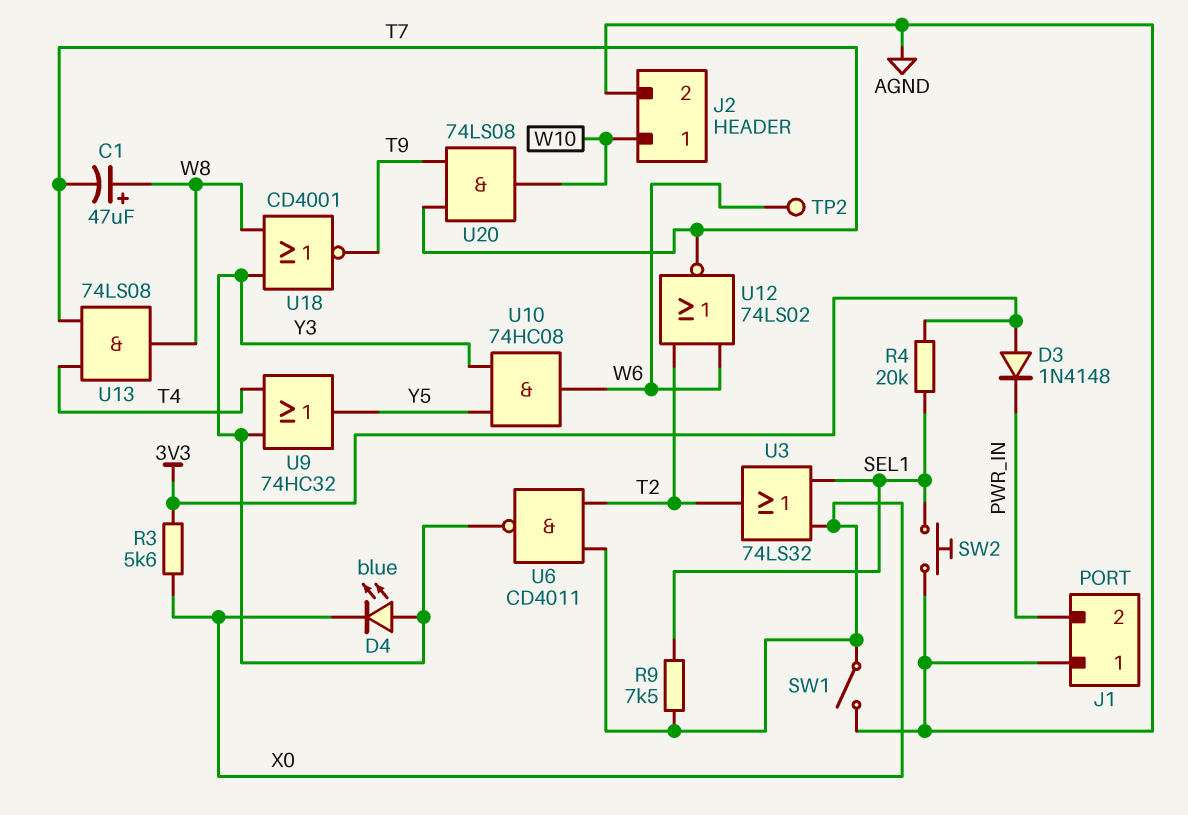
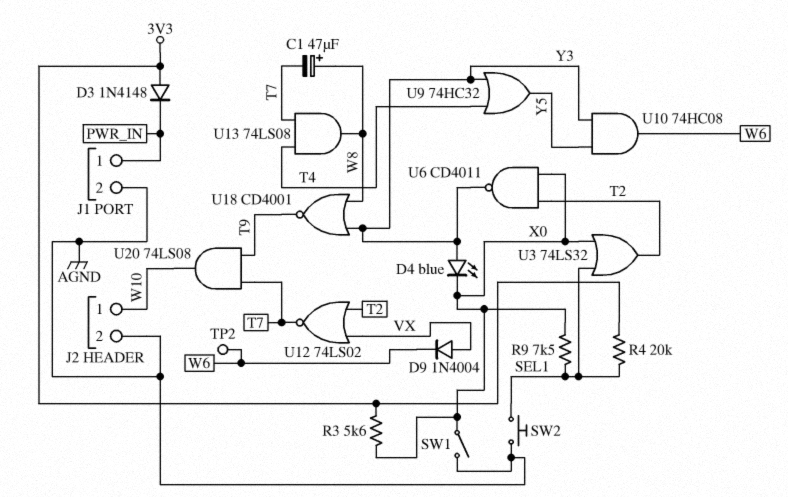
D9: none -> diode 1N4004 (A VX, K W6)
J1 pin 1: AGND -> PWR_IN
J1 pin 2: PWR_IN -> AGND
U12: NOR 74LS02 (in T2, in W6, out T7) -> NOR 74LS02 (in T2, in VX, out T7)

